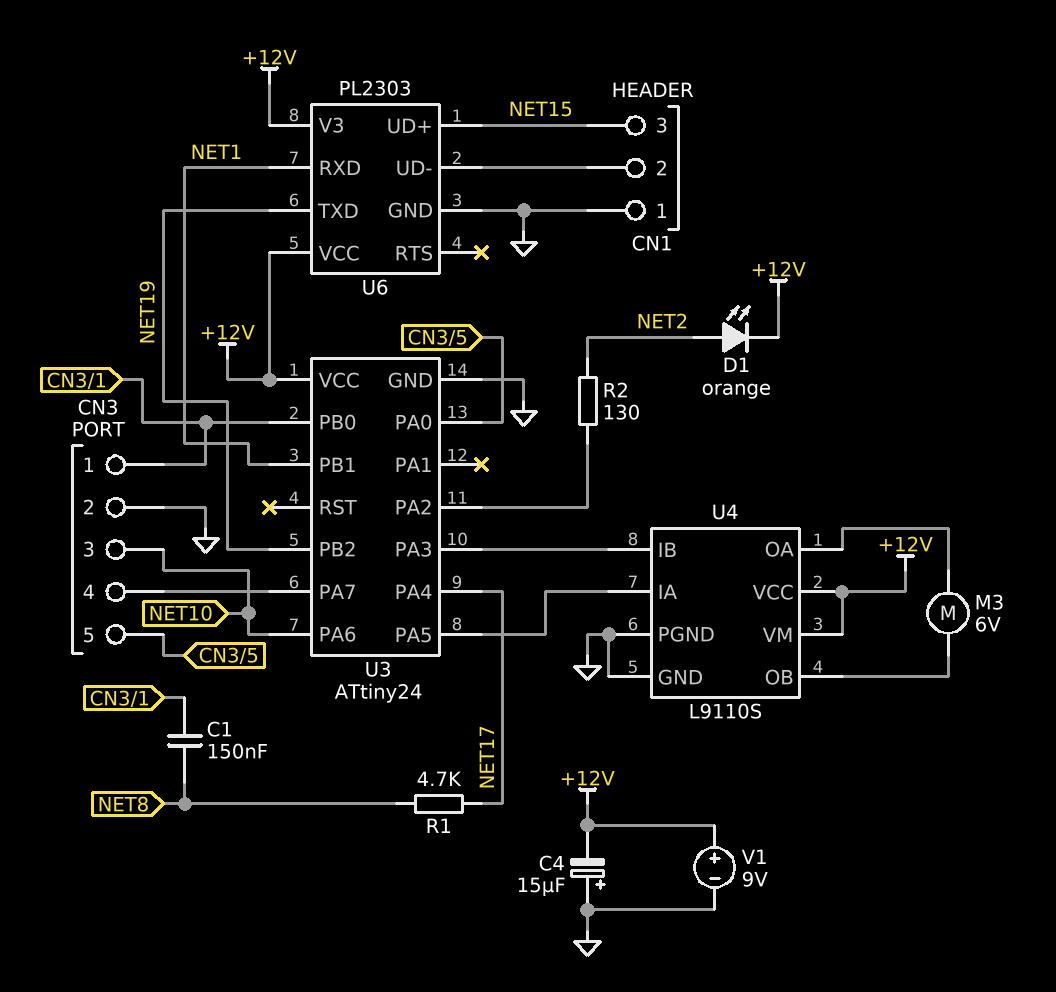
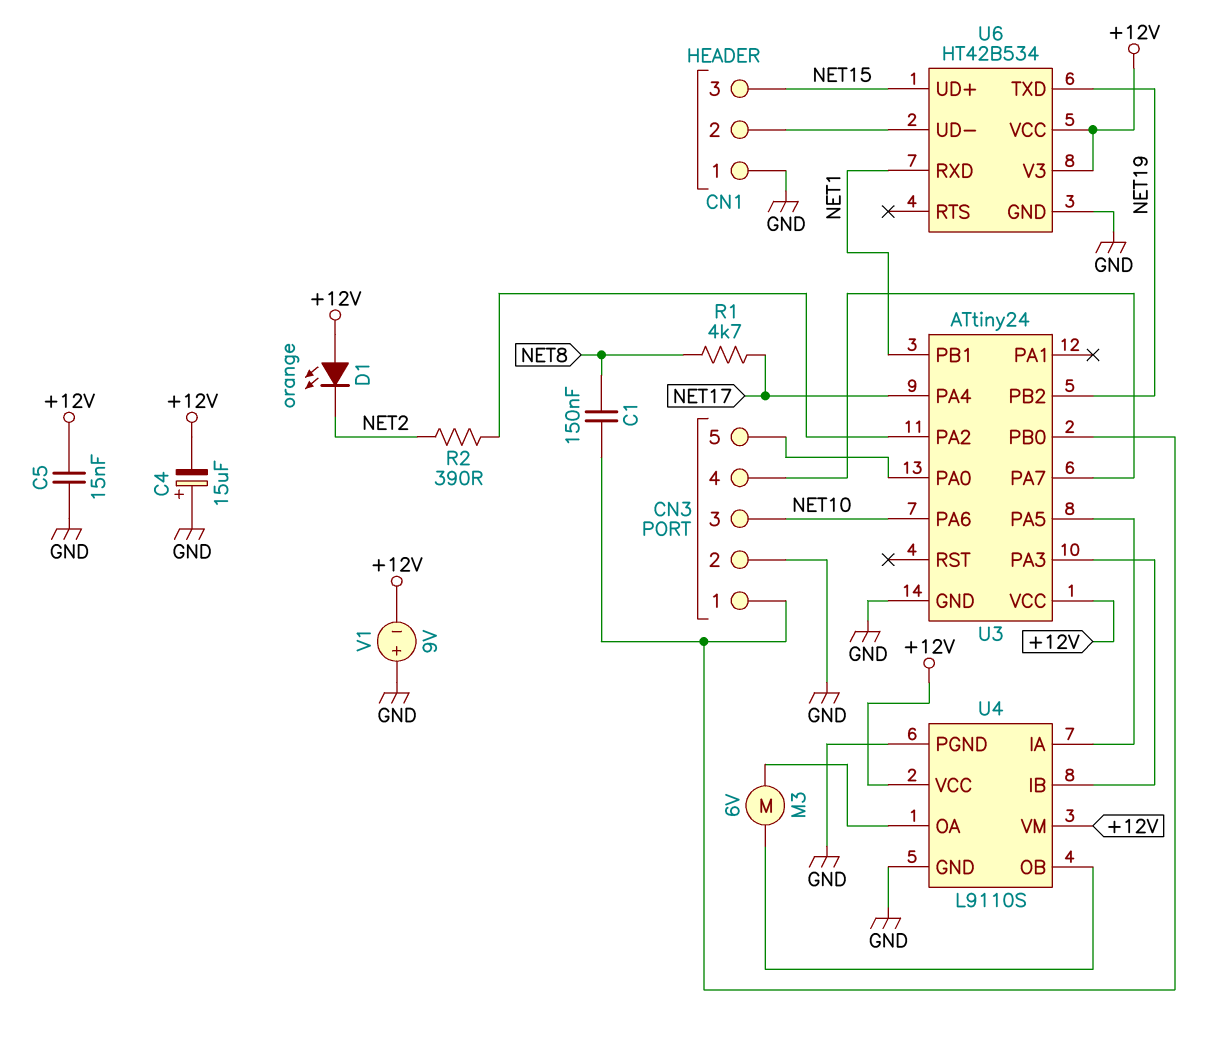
C5: none -> 15nF (+12V, GND)
D1: LED orange (A NET2, K +12V) -> LED orange (A +12V, K NET2)
R2: 130 (NET2, U3/PA2) -> 390 (NET2, U3/PA2)
U6: PL2303 -> HT42B534
V1: 9V (plus +12V, minus GND) -> 9V (plus GND, minus +12V)

